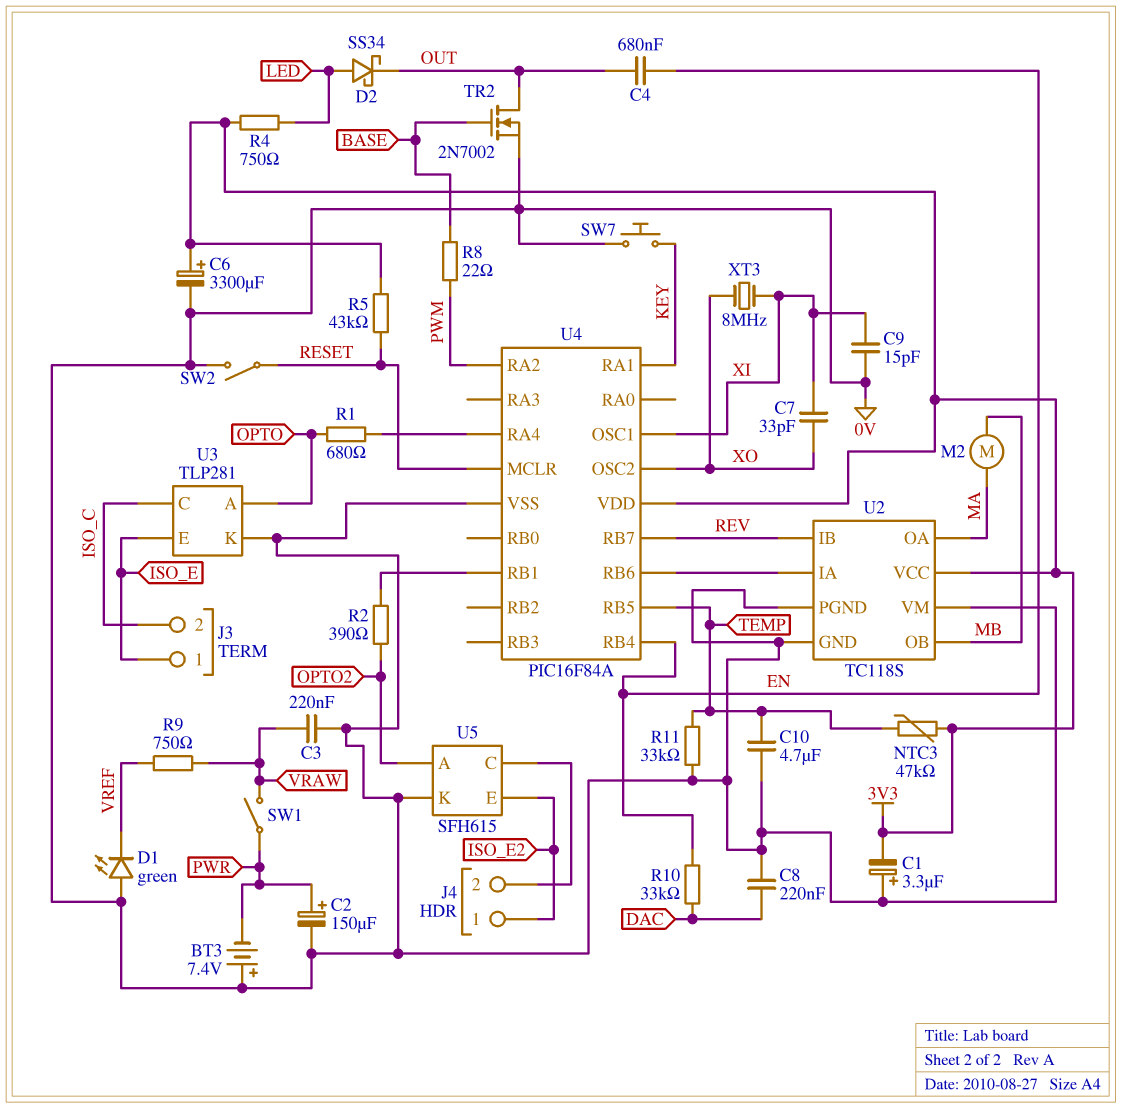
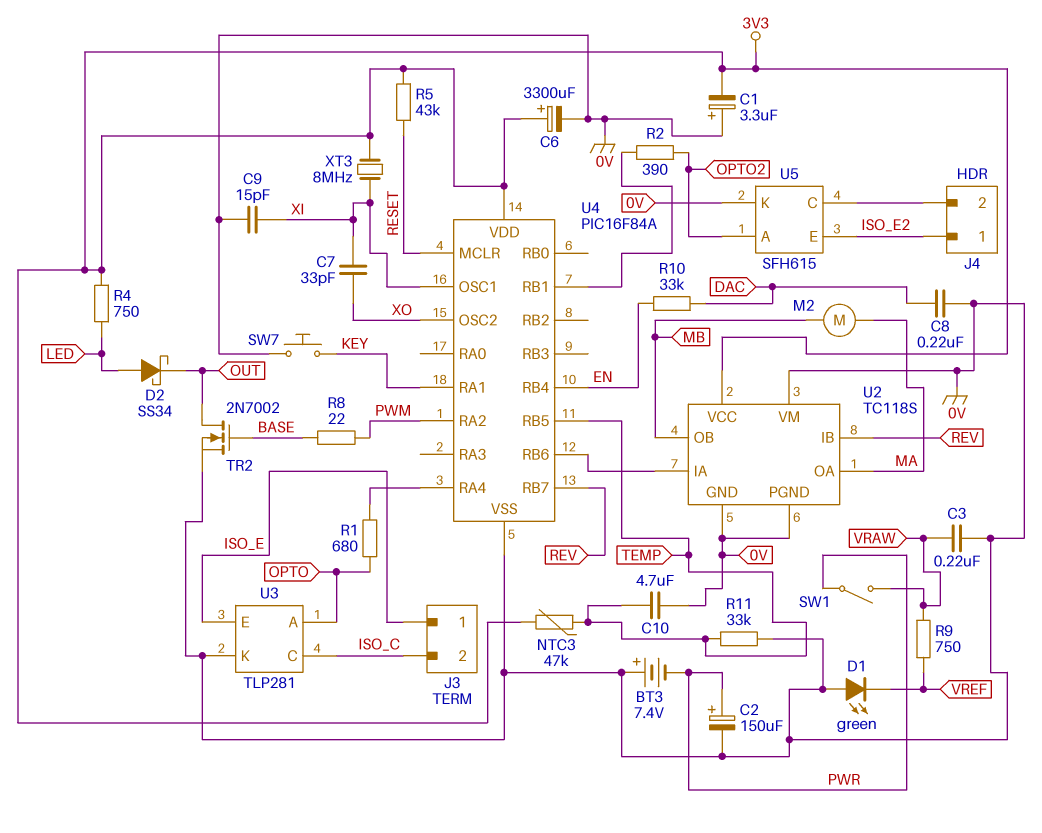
C4: 680nF (EN, OUT) -> none
SW2: switch (0V, RESET) -> none
XT3: 8MHz (XI, XO) -> 8MHz (3V3, XI)

